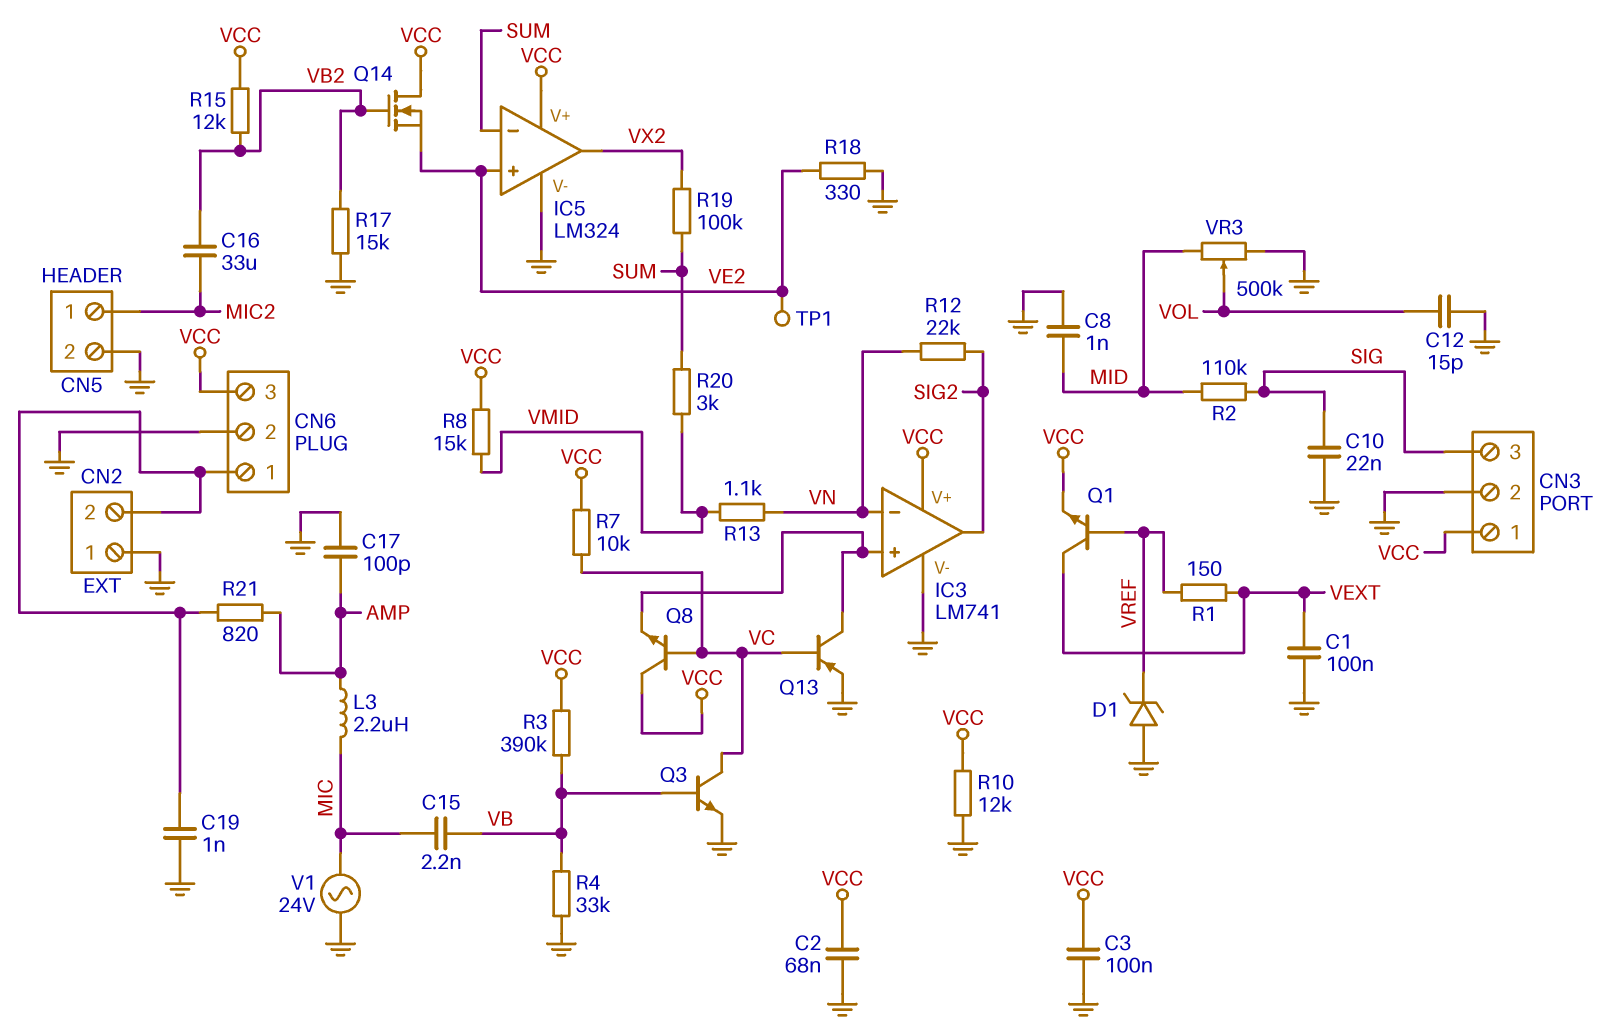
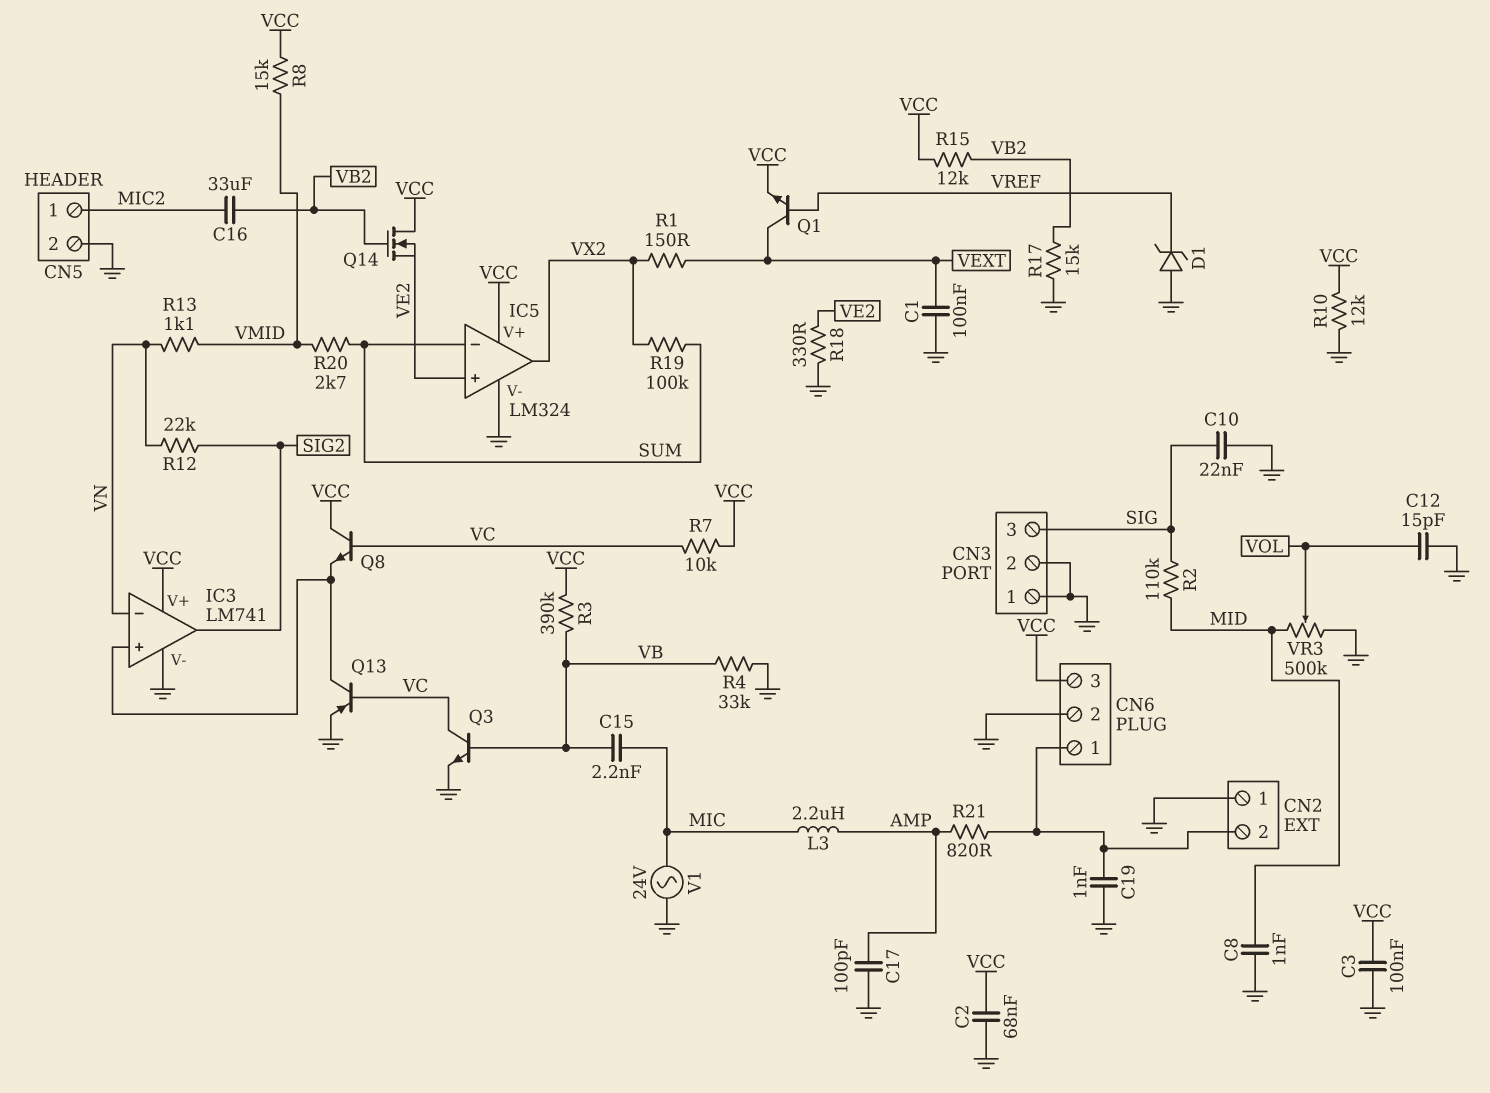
CN3 pin 1: VCC -> GND
R1: 150 (VEXT, VREF) -> 150 (VEXT, VX2)
R20: 3k (SUM, VMID) -> 2.7k (SUM, VMID)
TP1: test point (VE2) -> none

